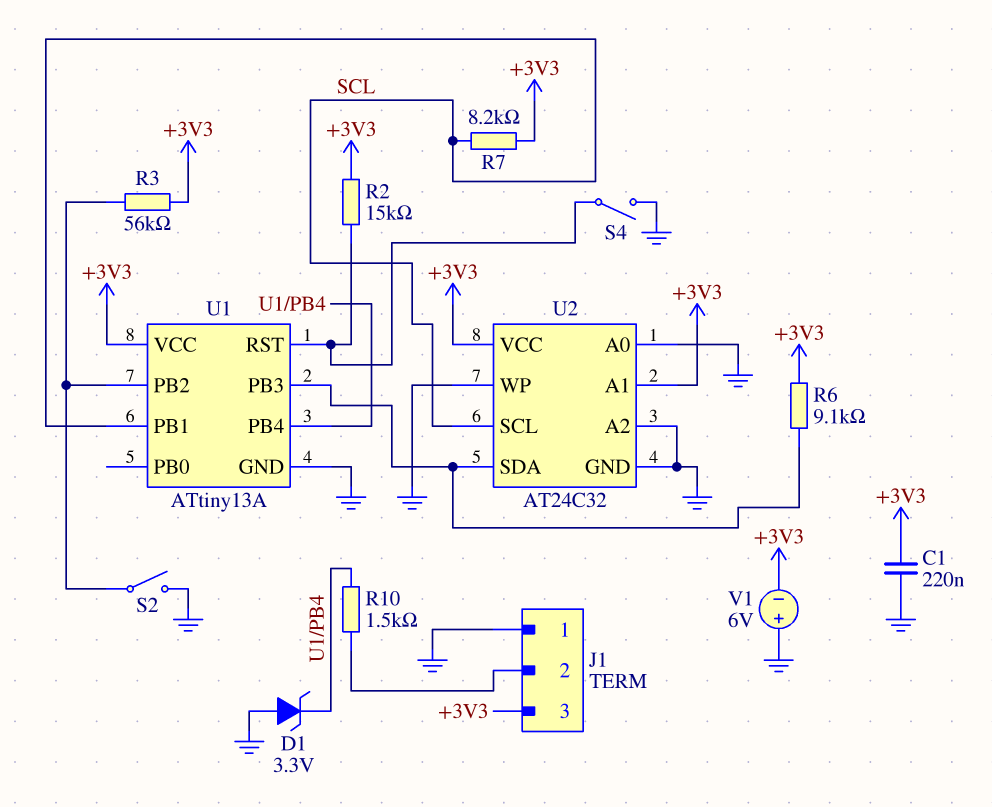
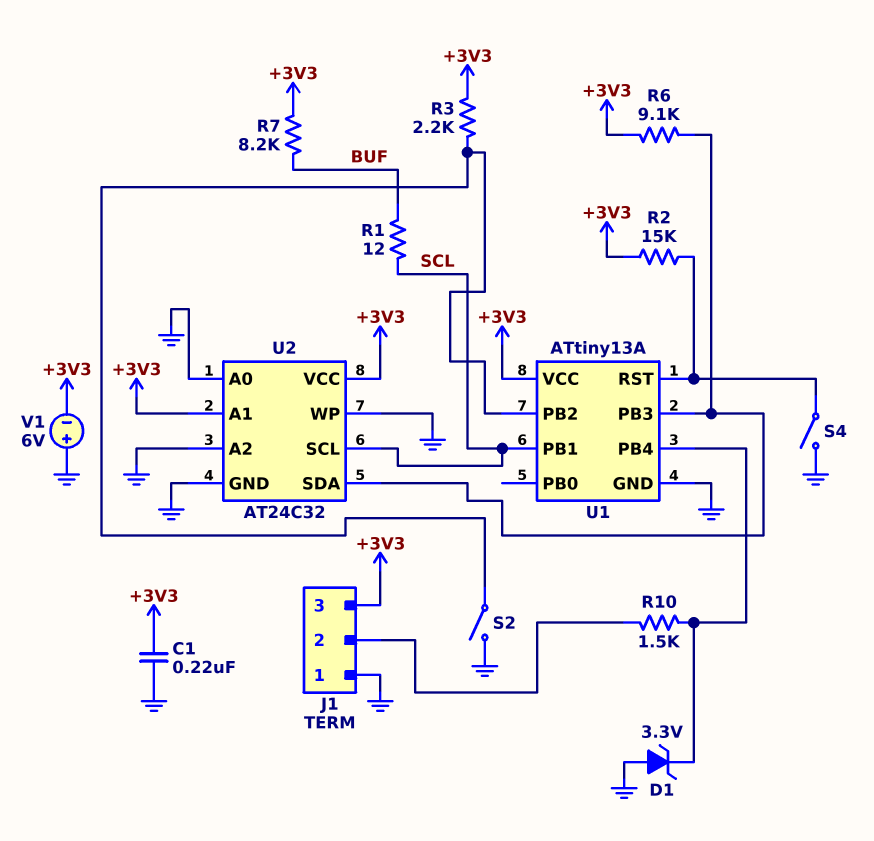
R1: none -> 12 (BUF, SCL)
R3: 56k (+3V3, U1/PB2) -> 2.2k (+3V3, U1/PB2)
R7: 8.2k (+3V3, SCL) -> 8.2k (+3V3, BUF)

